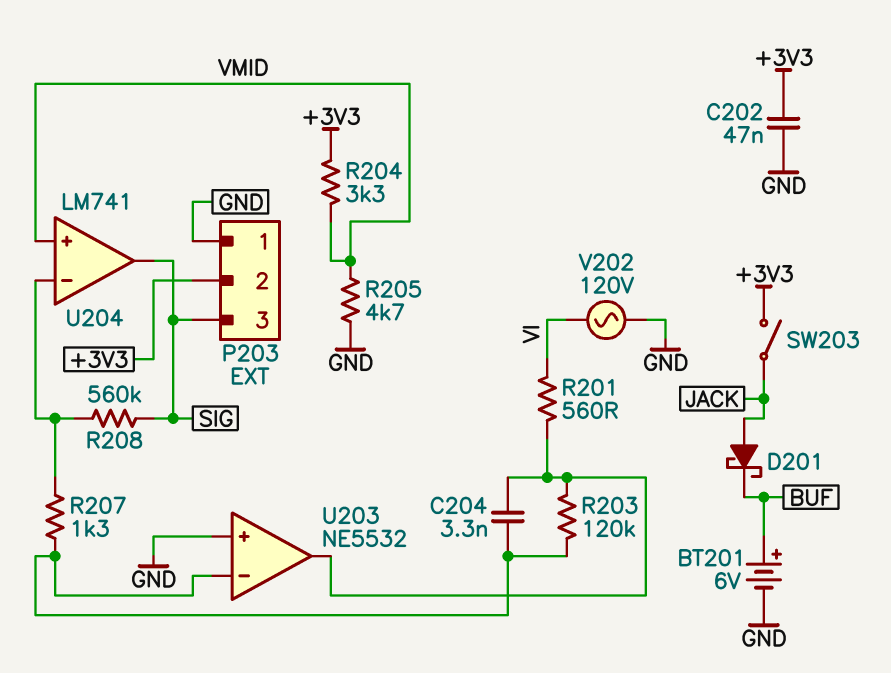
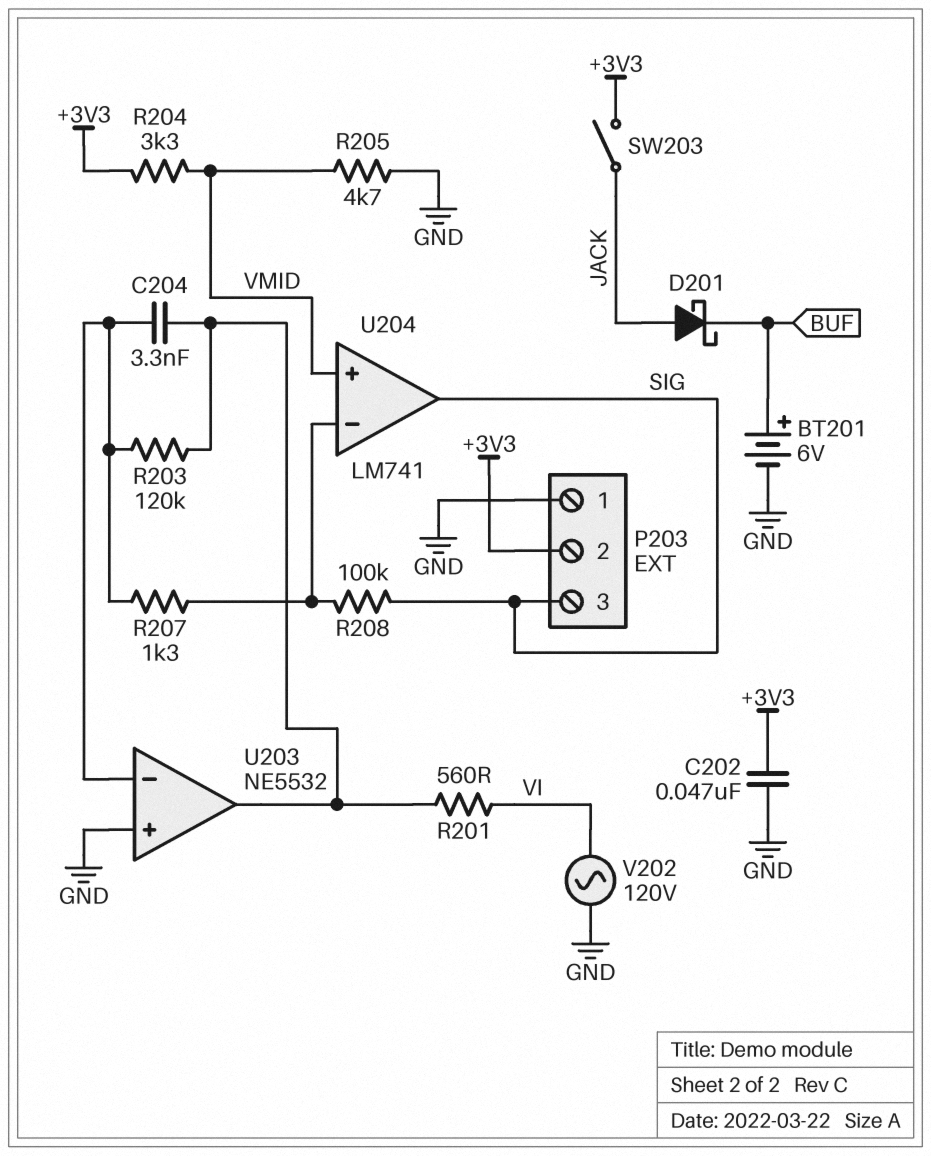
R208: 560k (SIG, U204/in-) -> 100k (SIG, U204/in-)

